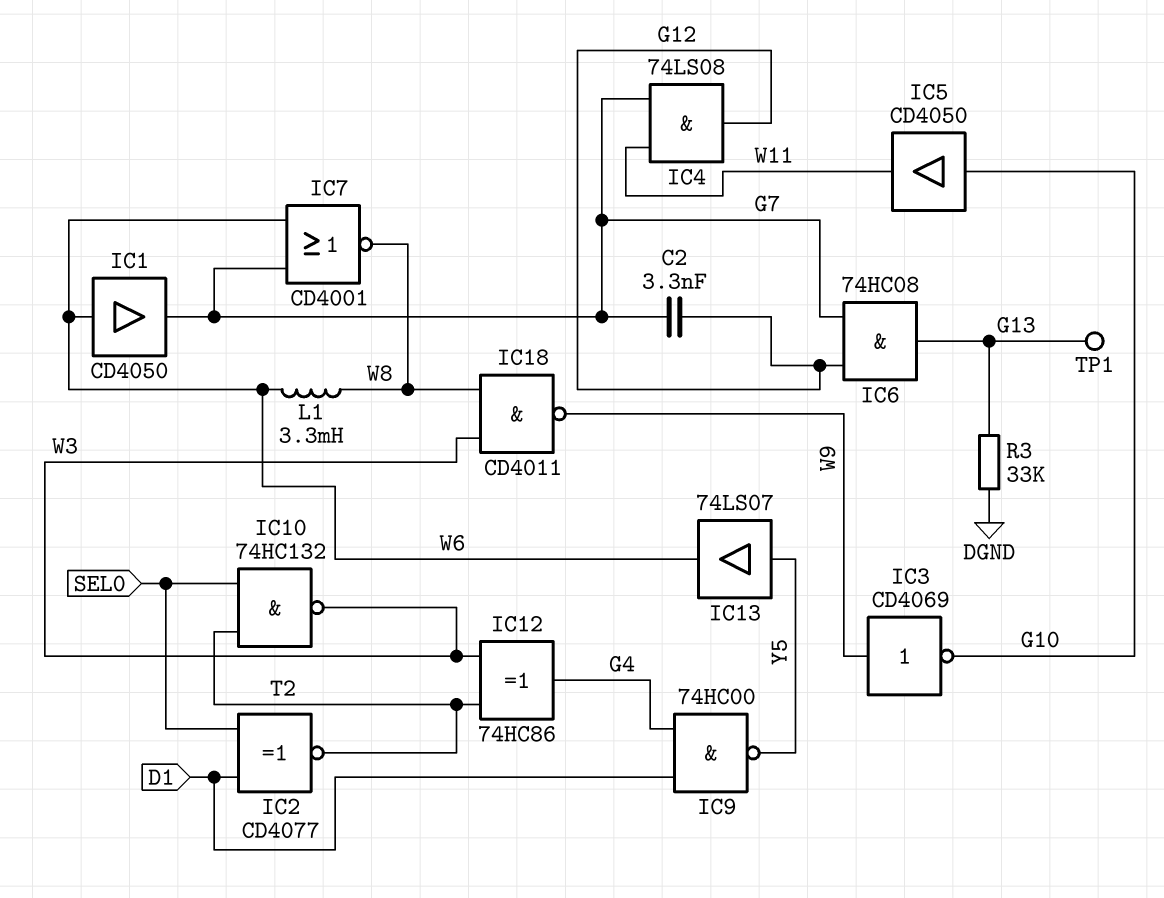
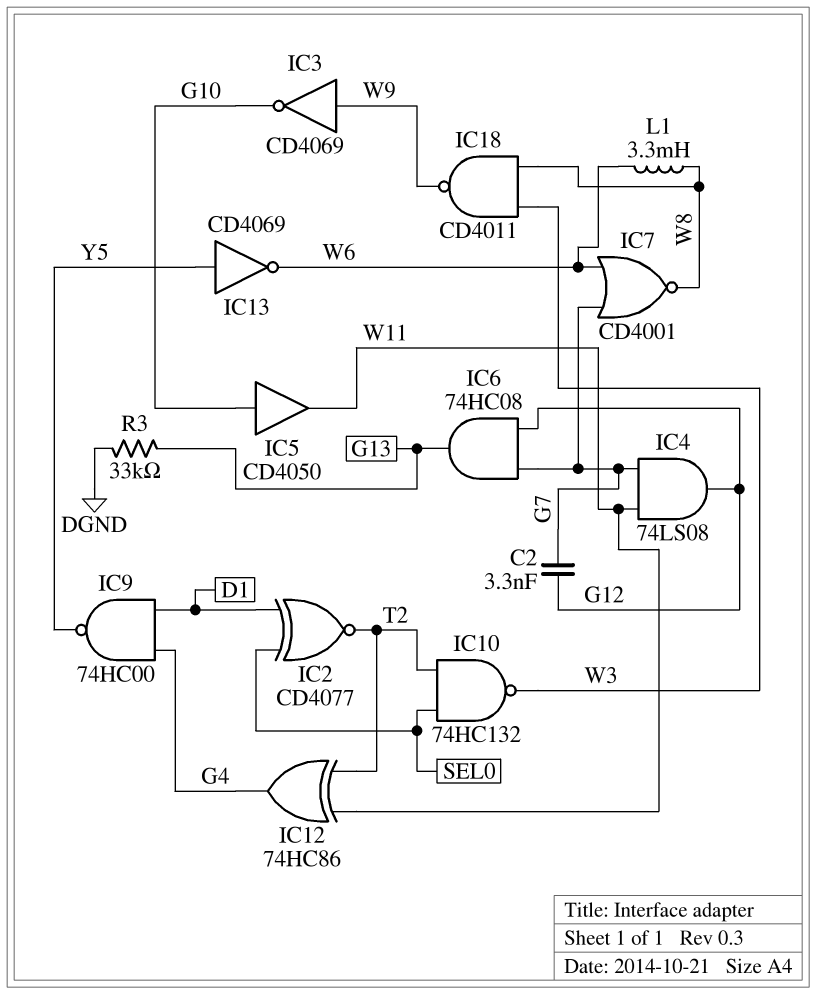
IC1: buffer CD4050 (in W6, out G7) -> none
IC12: XOR 74HC86 (in T2, in W3, out G4) -> XOR 74HC86 (in T2, in W11, out G4)
IC13: buffer 74LS07 (in Y5, out W6) -> NOT CD4069 (in Y5, out W6)
TP1: test point (G13) -> none

